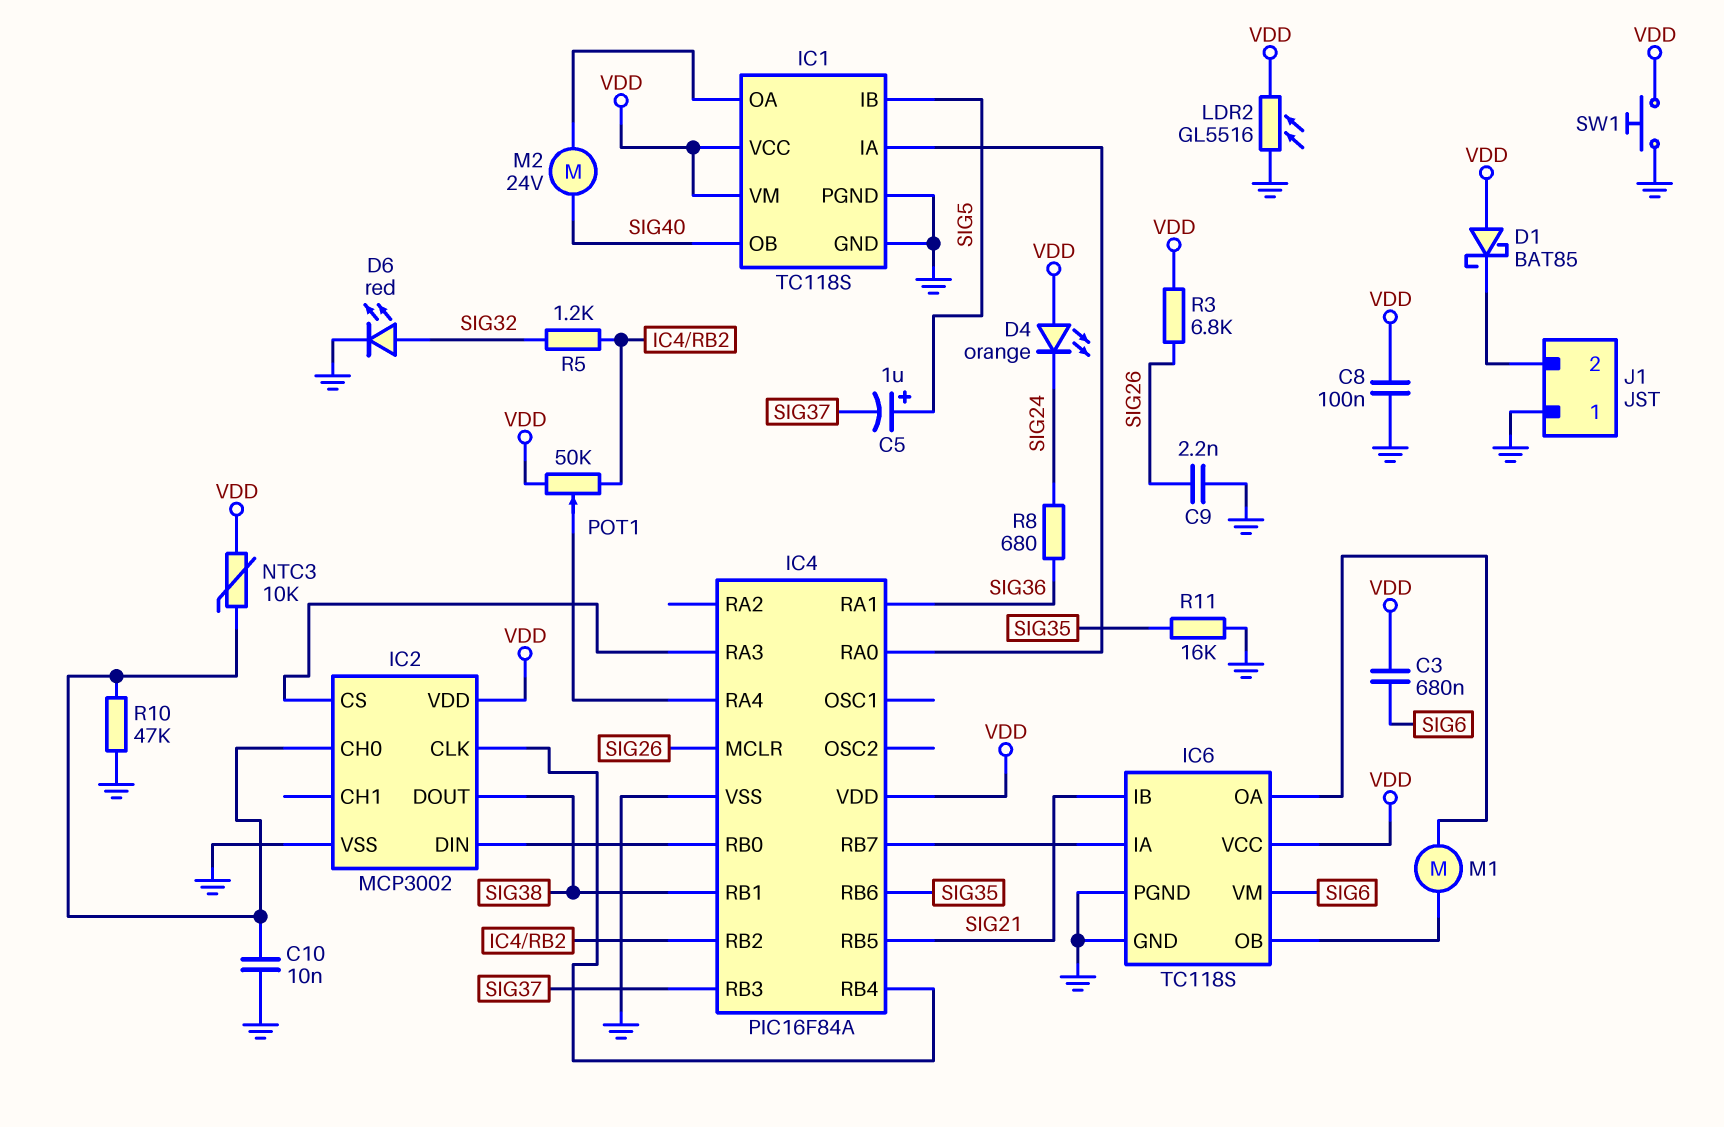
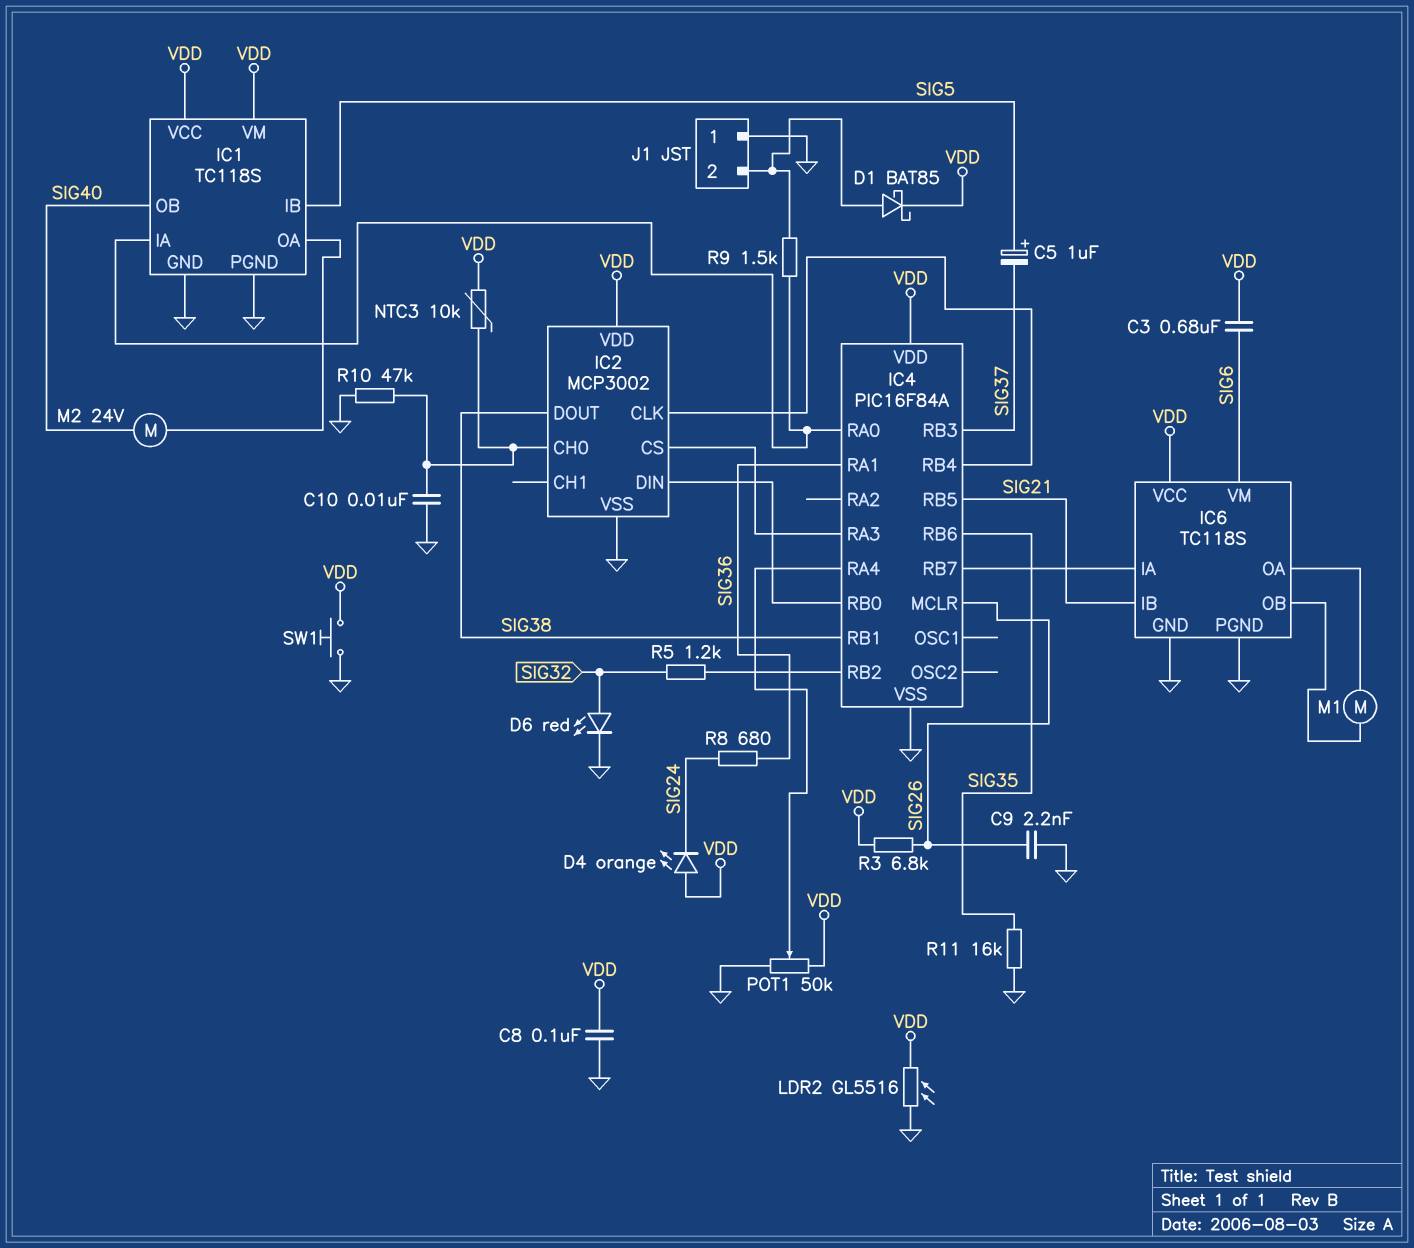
D1: schottky BAT85 (A VDD, K J1/2) -> schottky BAT85 (A J1/2, K VDD)
POT1: 50k (IC4/RB2, VDD, wiper IC4/RA4) -> 50k (GND, VDD, wiper IC4/RA4)
R9: none -> 1.5k (IC1/IA, J1/2)

